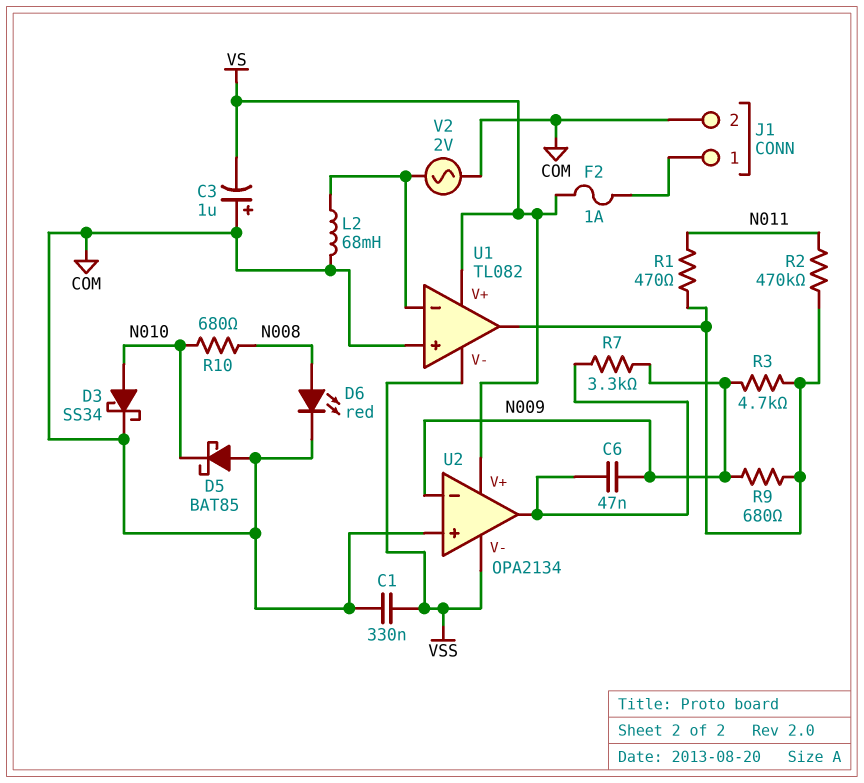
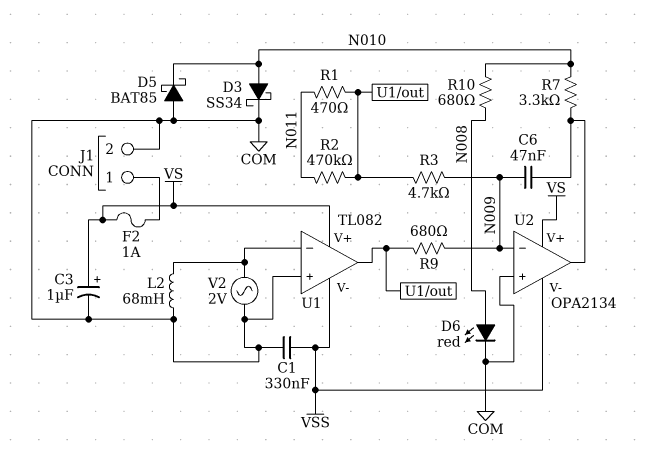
C3: 1uF (plus COM, minus VS) -> 1uF (plus VS, minus COM)
R7: 3.3k (N009, U2/out) -> 3.3k (N010, U2/out)

